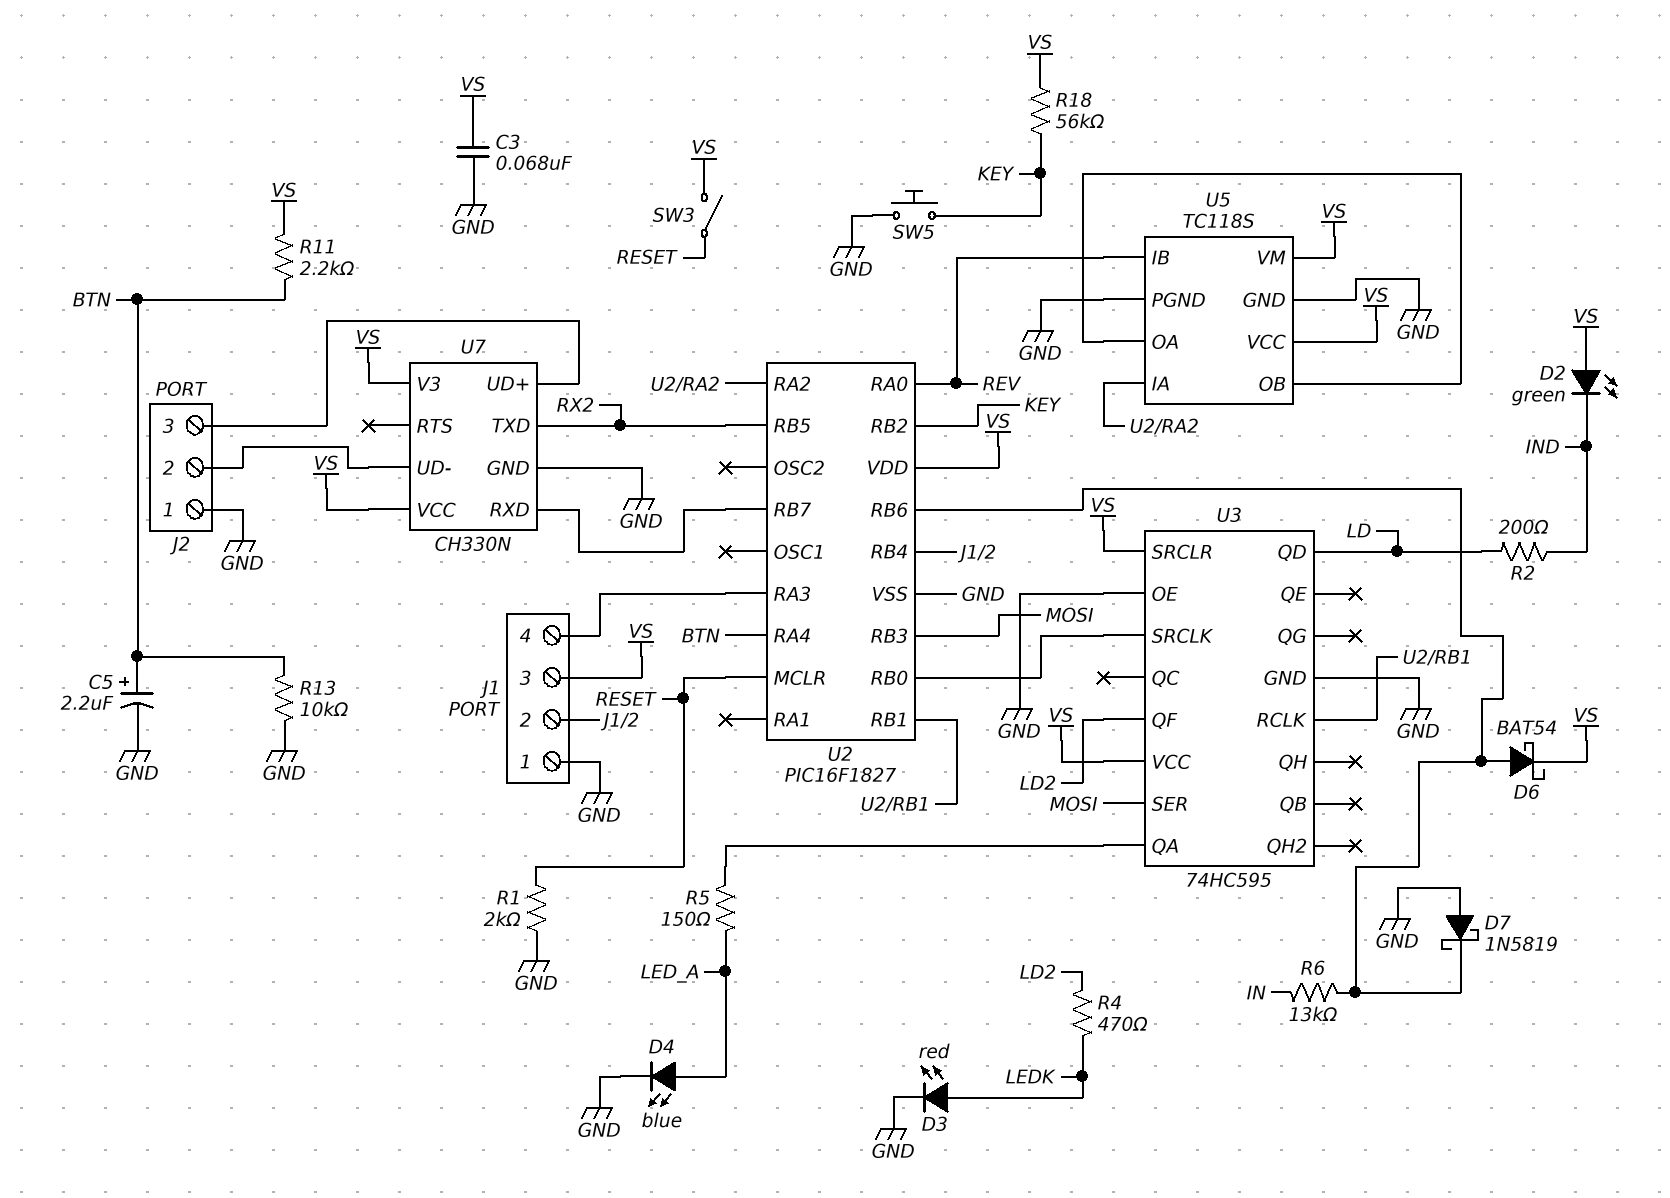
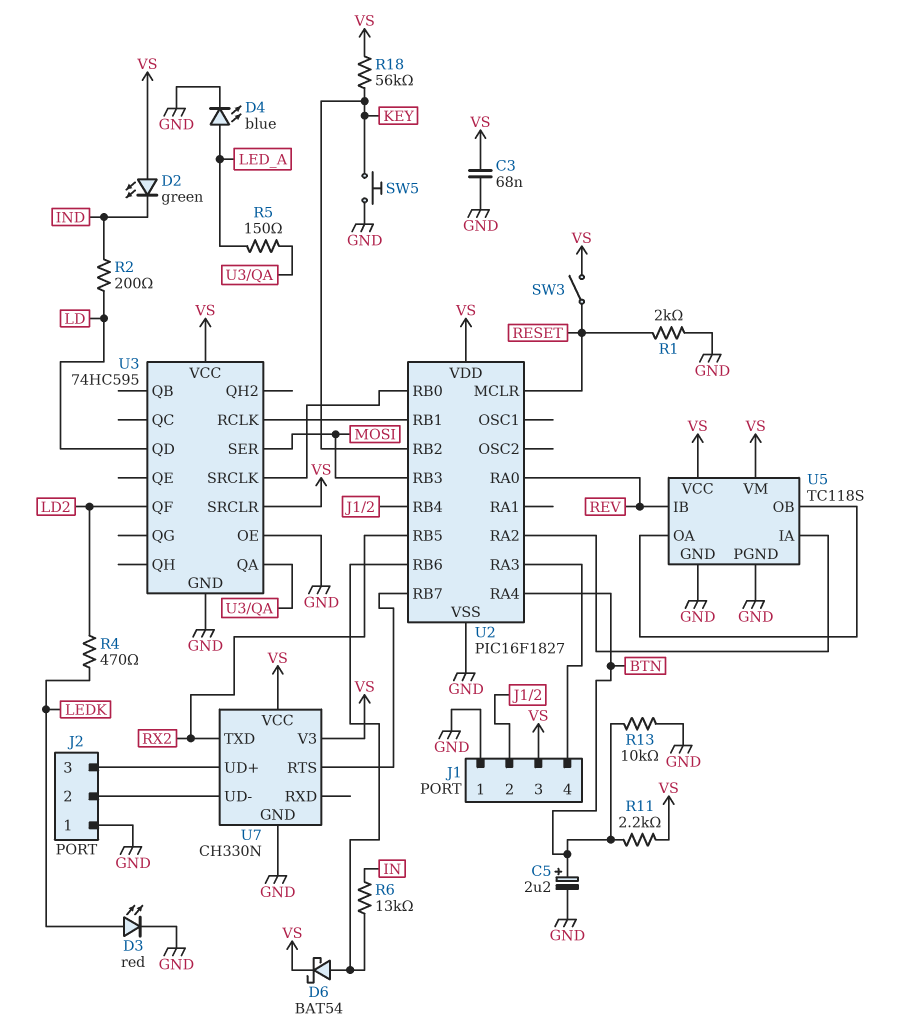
D7: schottky 1N5819 (A GND, K U2/RB6) -> none
U7 pin RTS: none -> U2/RB7
U7 pin RXD: U2/RB7 -> none

